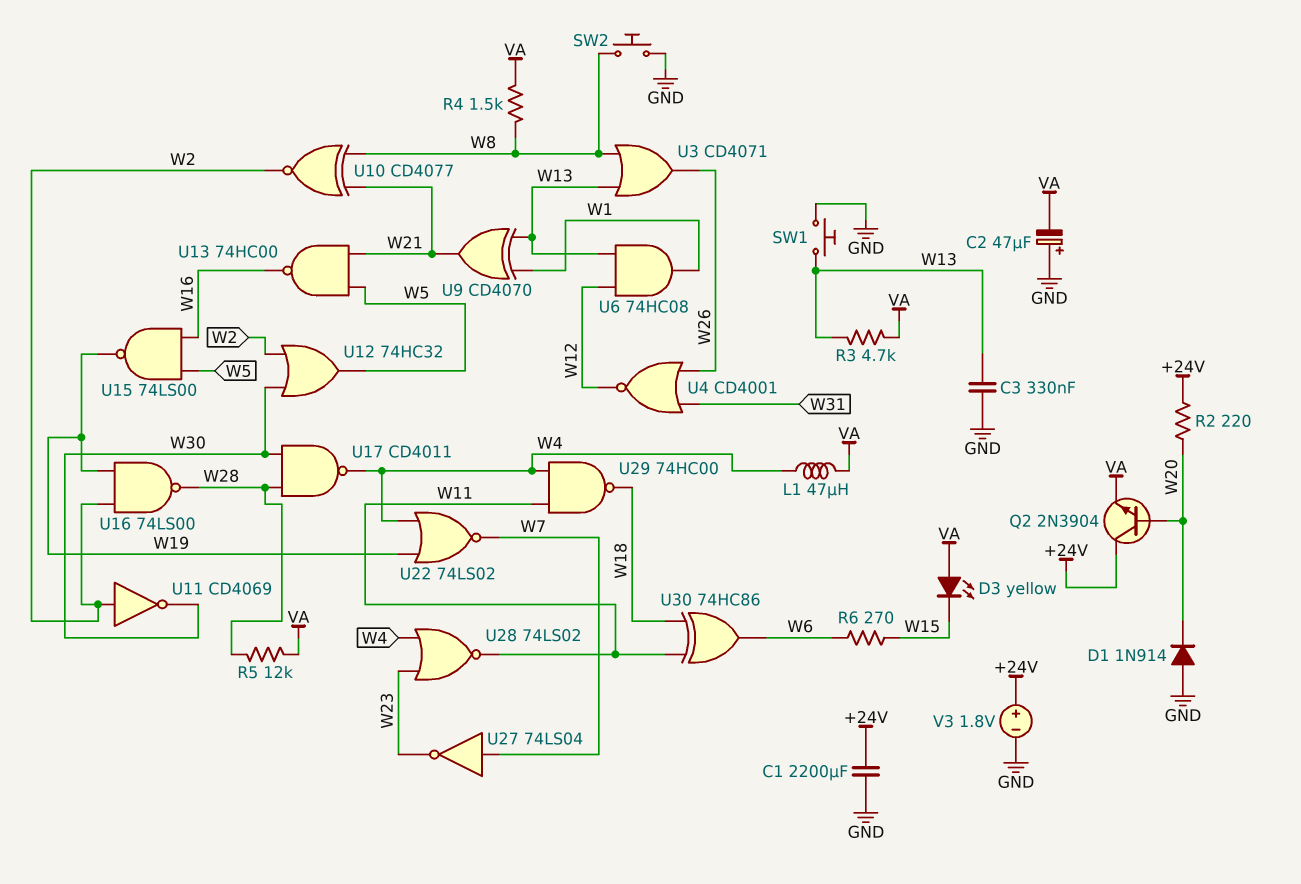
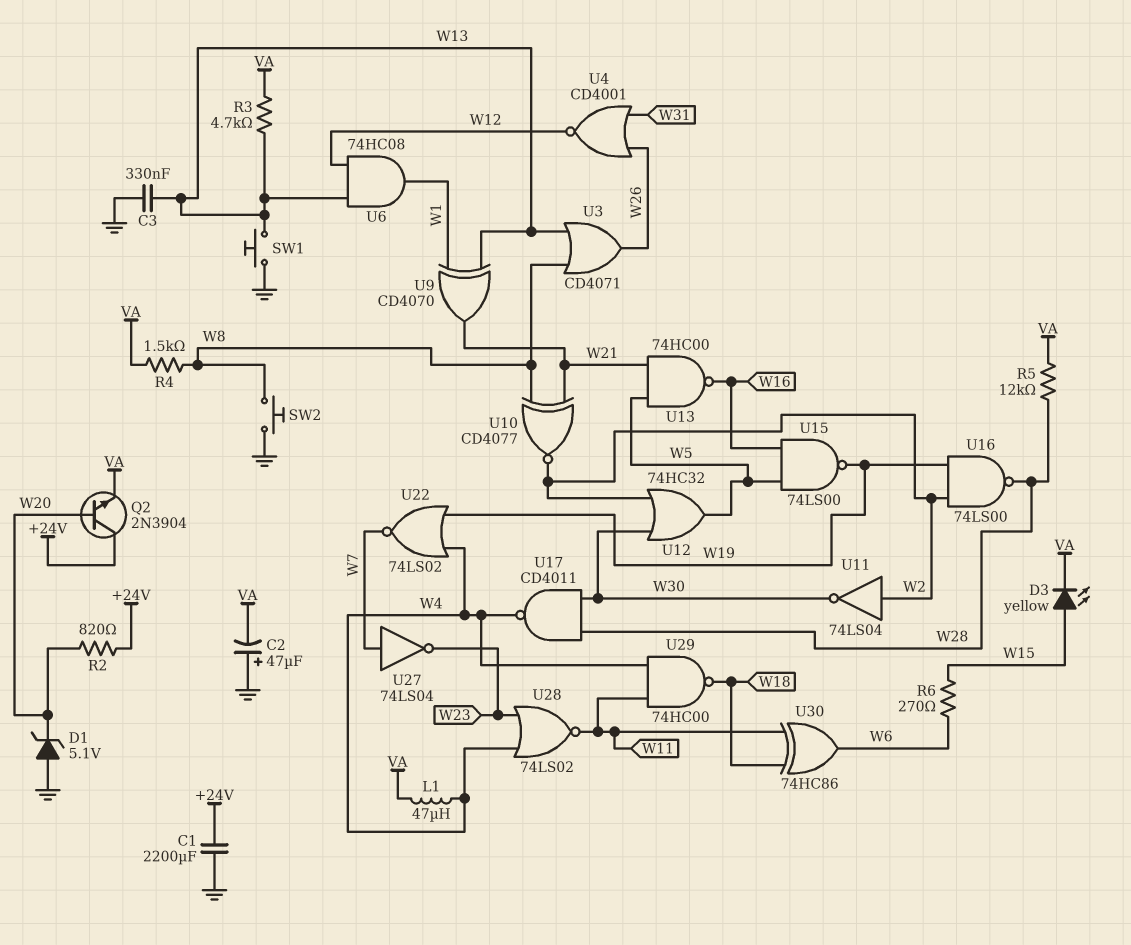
D1: diode 1N914 (A GND, K W20) -> zener 5.1V (A GND, K W20)
D3: LED yellow (A VA, K W15) -> LED yellow (A W15, K VA)
R2: 220 (+24V, W20) -> 820 (+24V, W20)
U11: NOT CD4069 (in W2, out W30) -> NOT 74LS04 (in W2, out W30)
V3: 1.8V (plus +24V, minus GND) -> none

